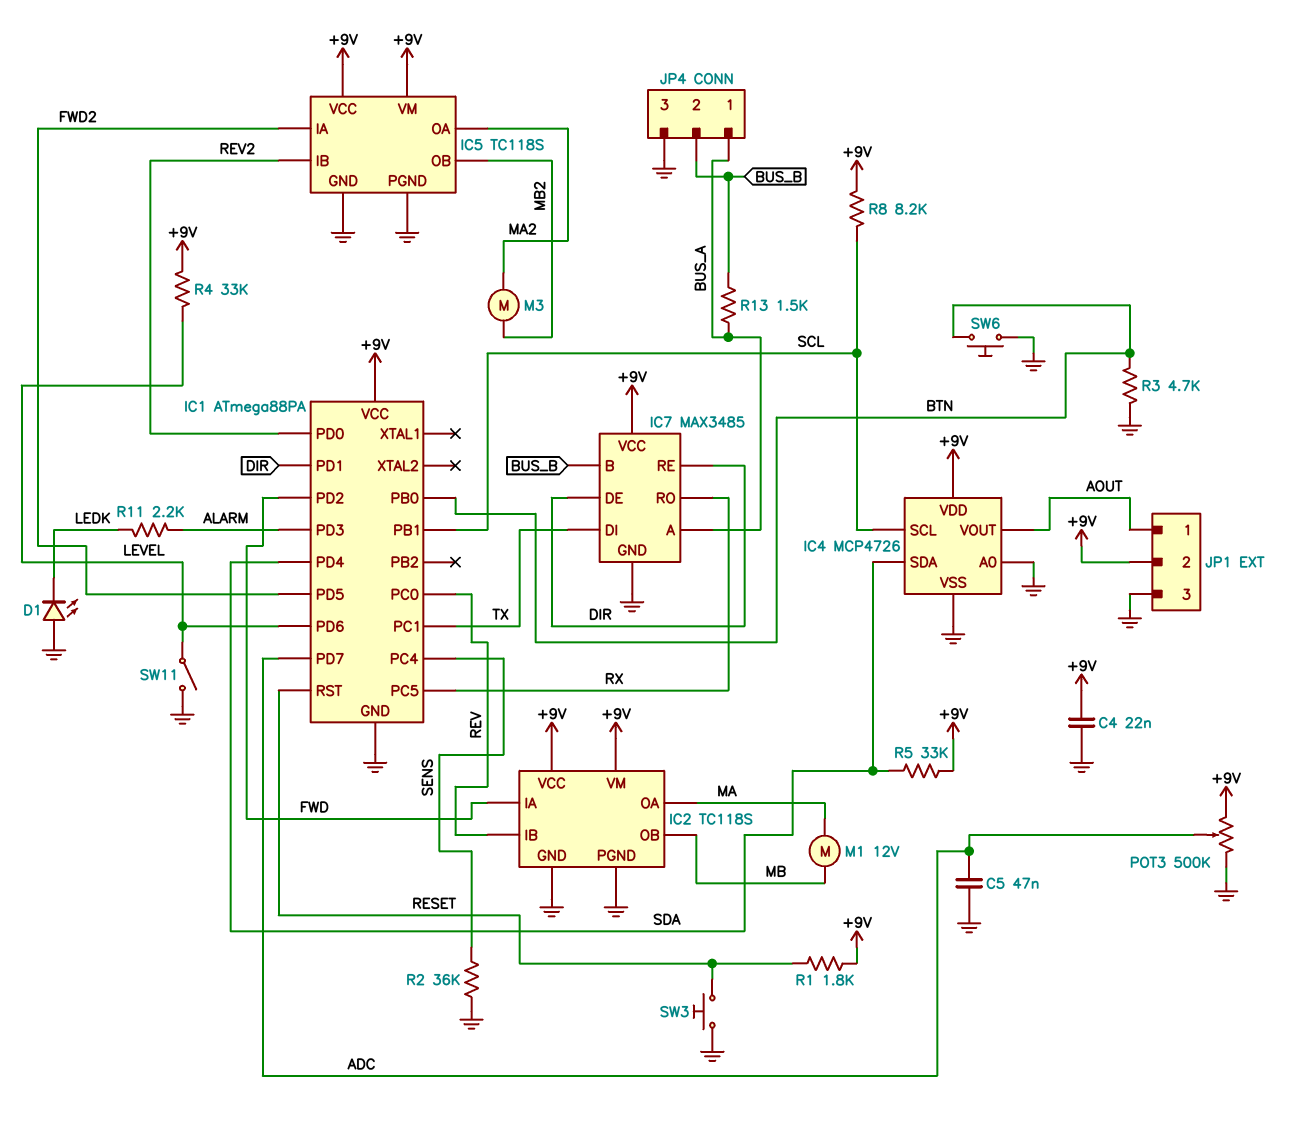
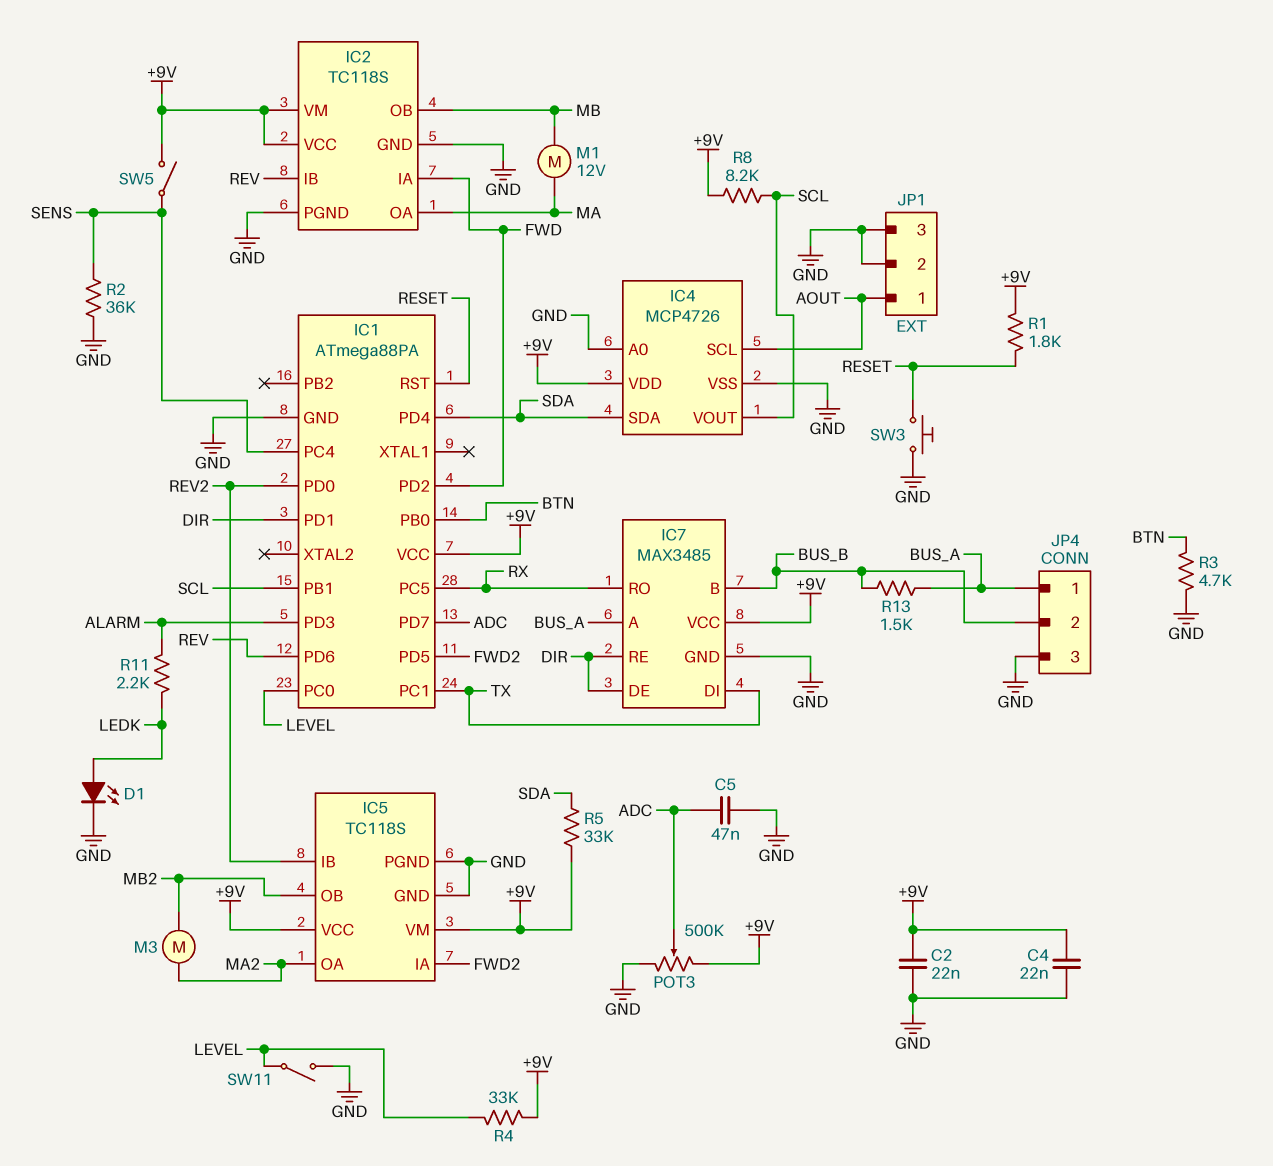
C2: none -> 22nF (+9V, GND)
D1: LED (A GND, K LEDK) -> LED (A LEDK, K GND)
IC1 pin PC0: REV -> LEVEL
IC1 pin PD6: LEVEL -> REV
IC4 pin SCL: SCL -> AOUT
IC4 pin VOUT: AOUT -> SCL
JP1 pin 2: +9V -> GND
SW5: none -> switch (+9V, SENS)
SW6: button (BTN, GND) -> none

